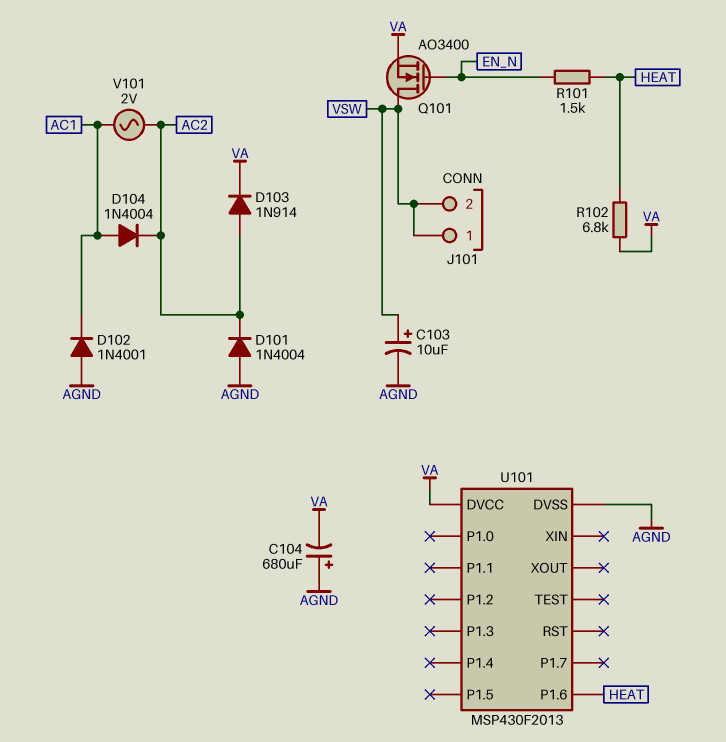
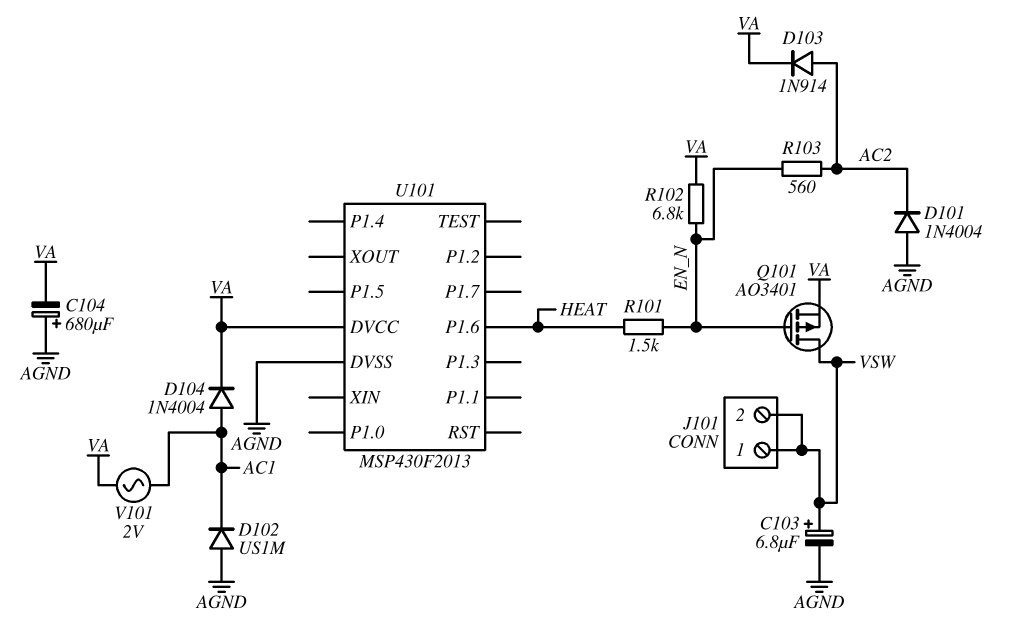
C103: 10uF (plus VSW, minus AGND) -> 6.8uF (plus VSW, minus AGND)
D102: diode 1N4001 (A AGND, K AC1) -> diode US1M (A AGND, K AC1)
D104: diode 1N4004 (A AC1, K AC2) -> diode 1N4004 (A AC1, K VA)
Q101: NMOS AO3400 (G EN_N, D VSW, S VA) -> PMOS AO3401 (G EN_N, D VSW, S VA)
R102: 6.8k (HEAT, VA) -> 6.8k (EN_N, VA)
R103: none -> 560 (AC2, EN_N)
V101: AC 2V (AC1, AC2) -> AC 2V (AC1, VA)

